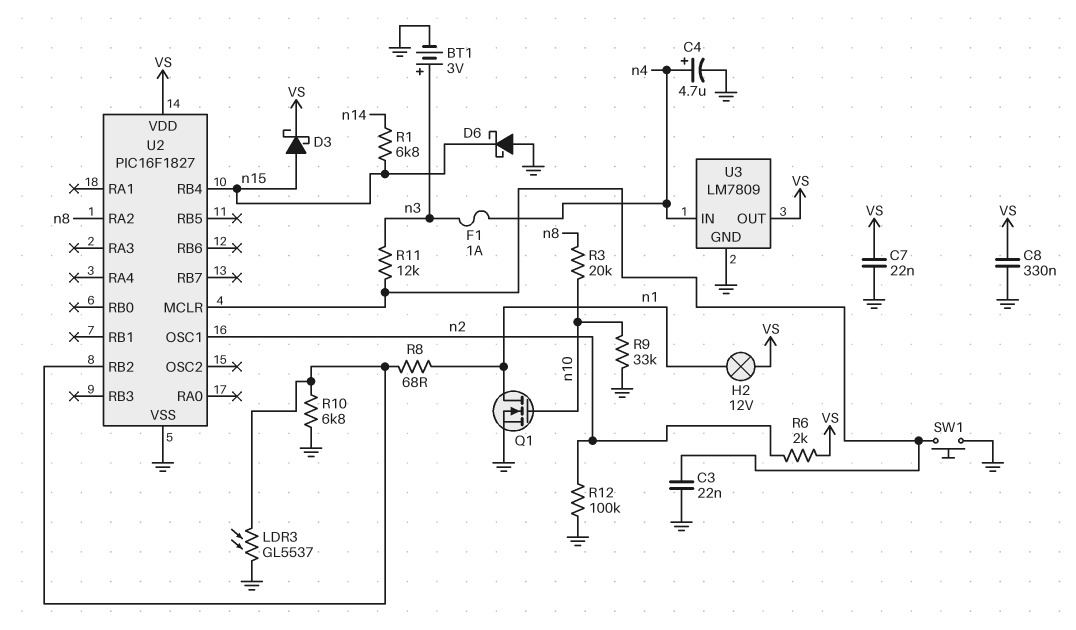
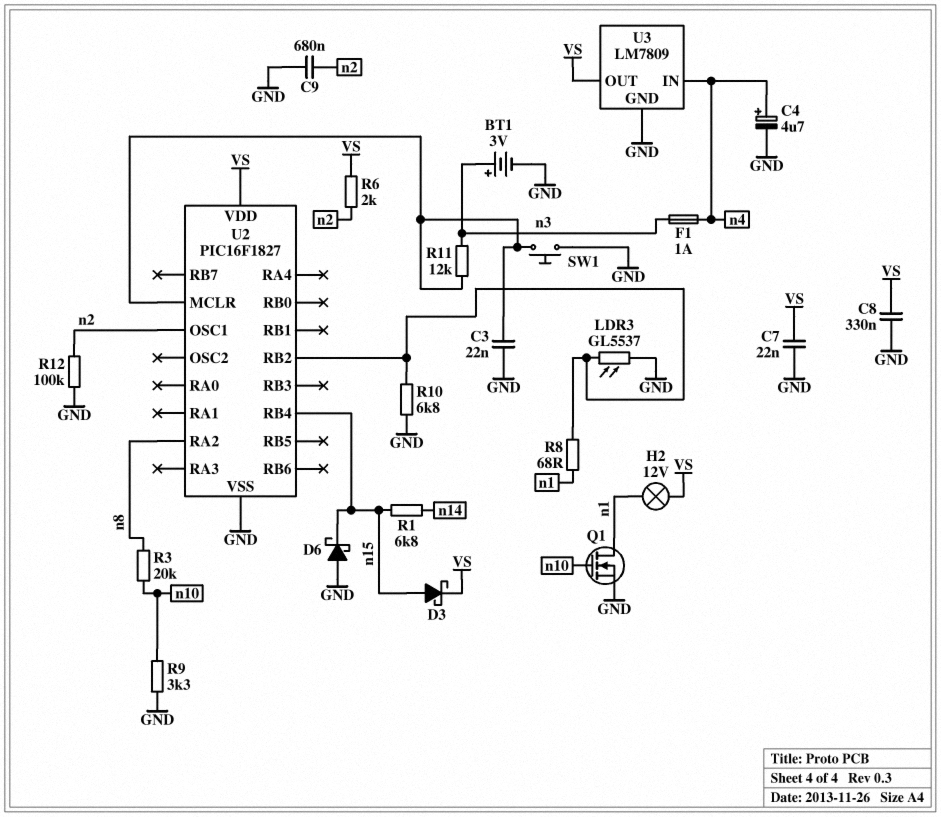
C9: none -> 680nF (GND, n2)
R9: 33k (GND, n10) -> 3.3k (GND, n10)

